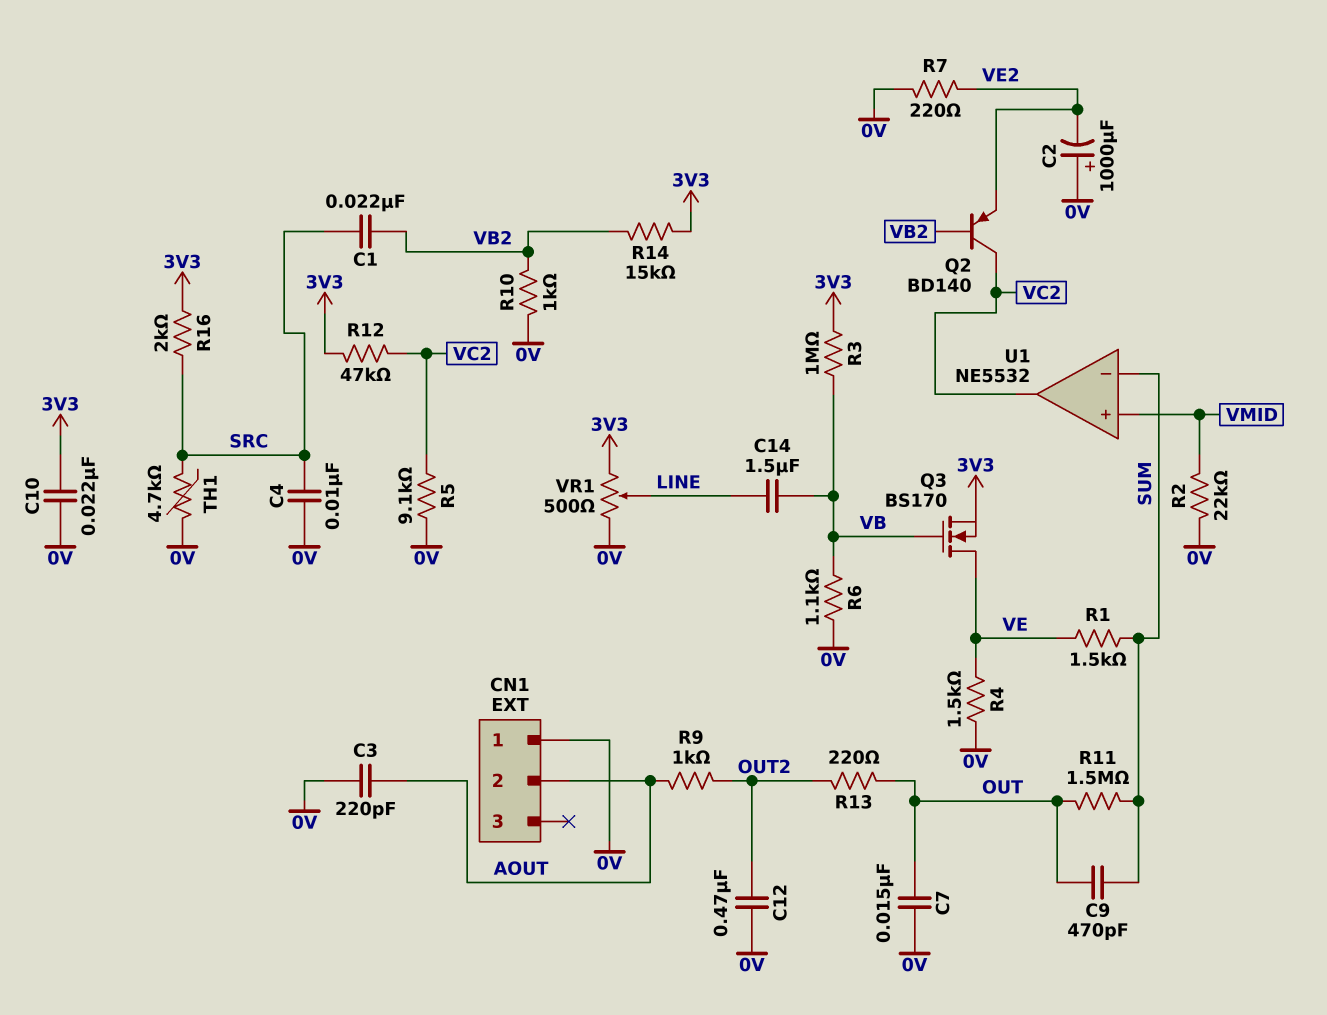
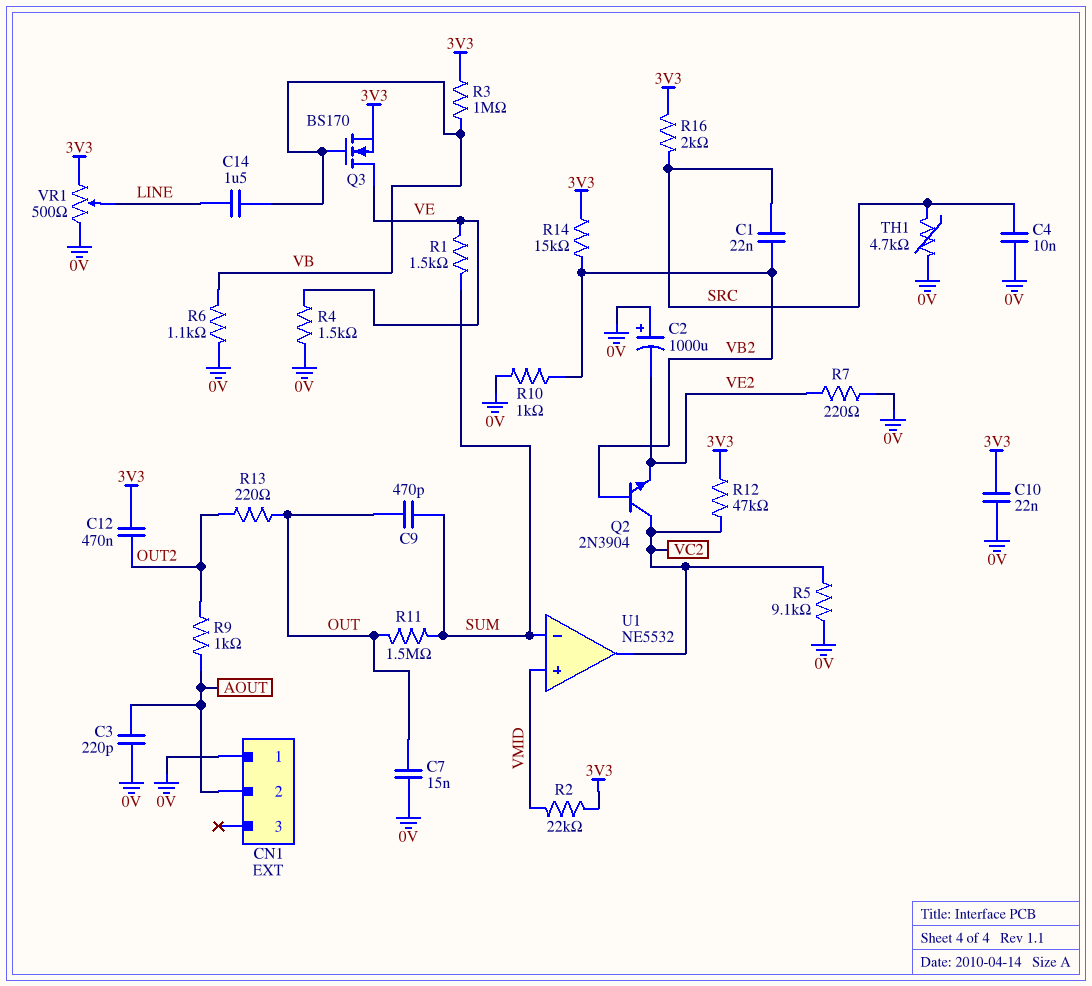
C12: 470nF (0V, OUT2) -> 470nF (3V3, OUT2)
Q2: PNP BD140 (B VB2, C VC2, E VE2) -> NPN 2N3904 (B VB2, C VC2, E VE2)
R2: 22k (0V, VMID) -> 22k (3V3, VMID)

